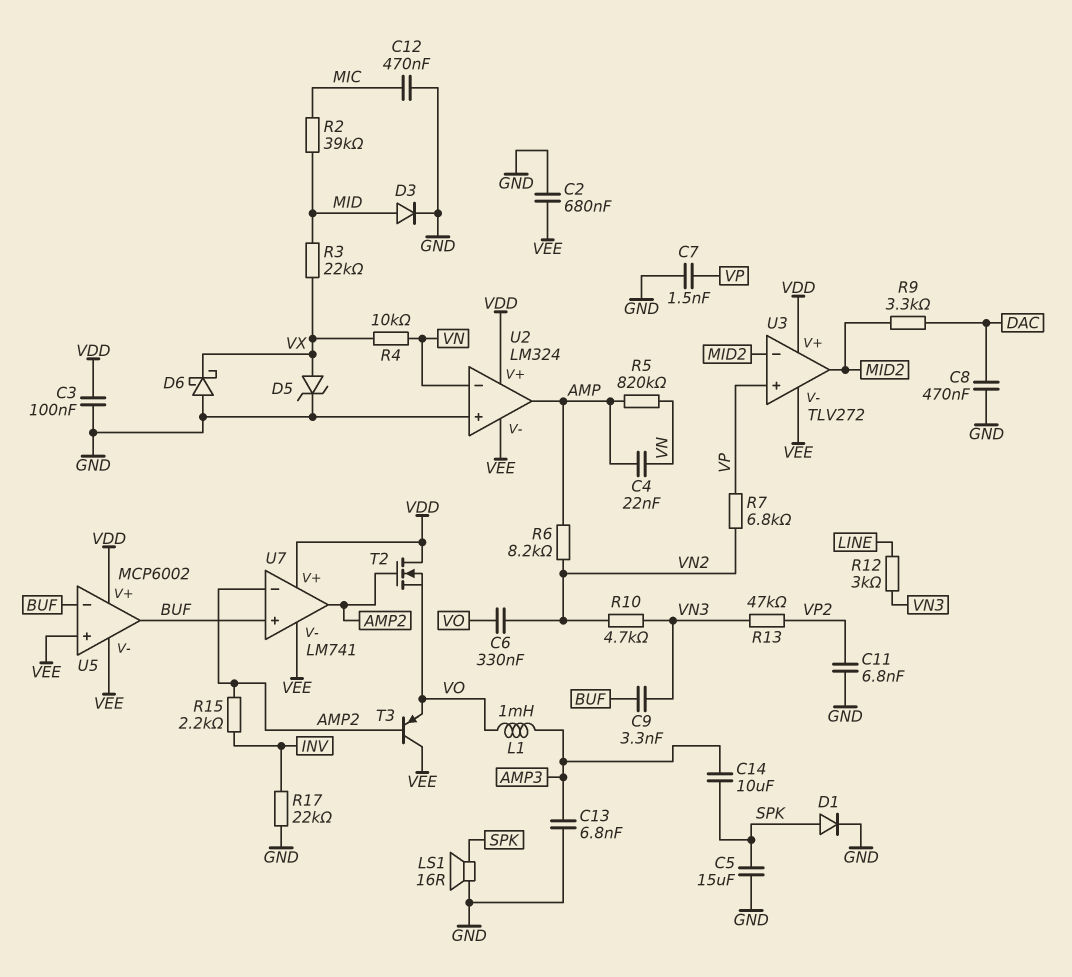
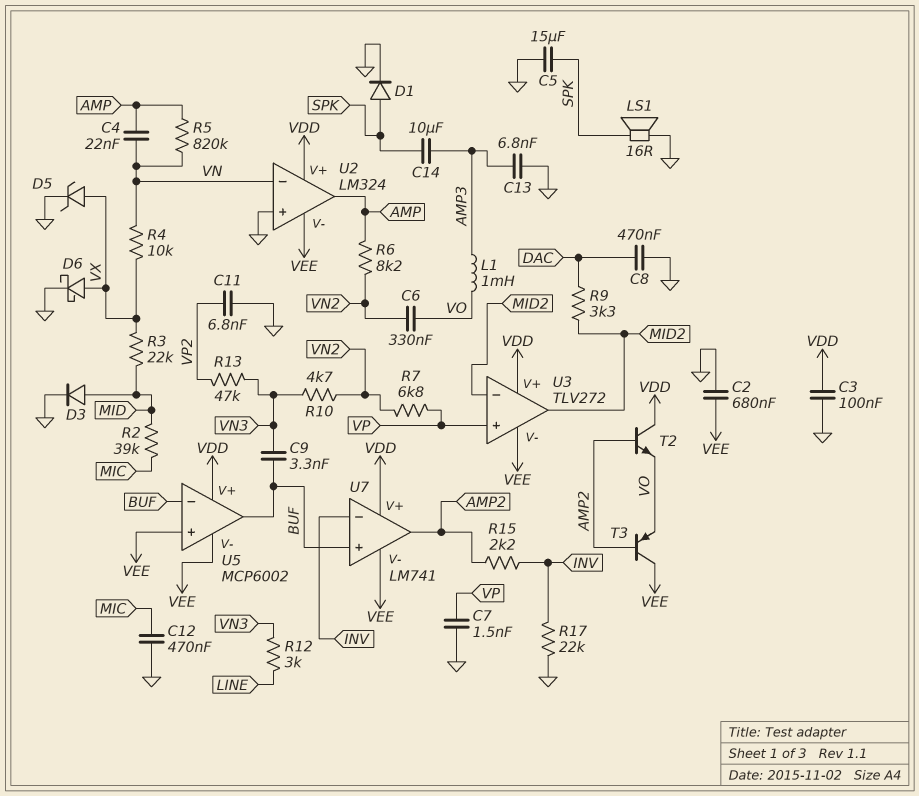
D6: schottky (A GND, K VX) -> schottky (A VX, K GND)
T2: NMOS (G AMP2, D VDD, S VO) -> NPN (B AMP2, C VDD, E VO)
U7 pin in-: AMP2 -> INV

